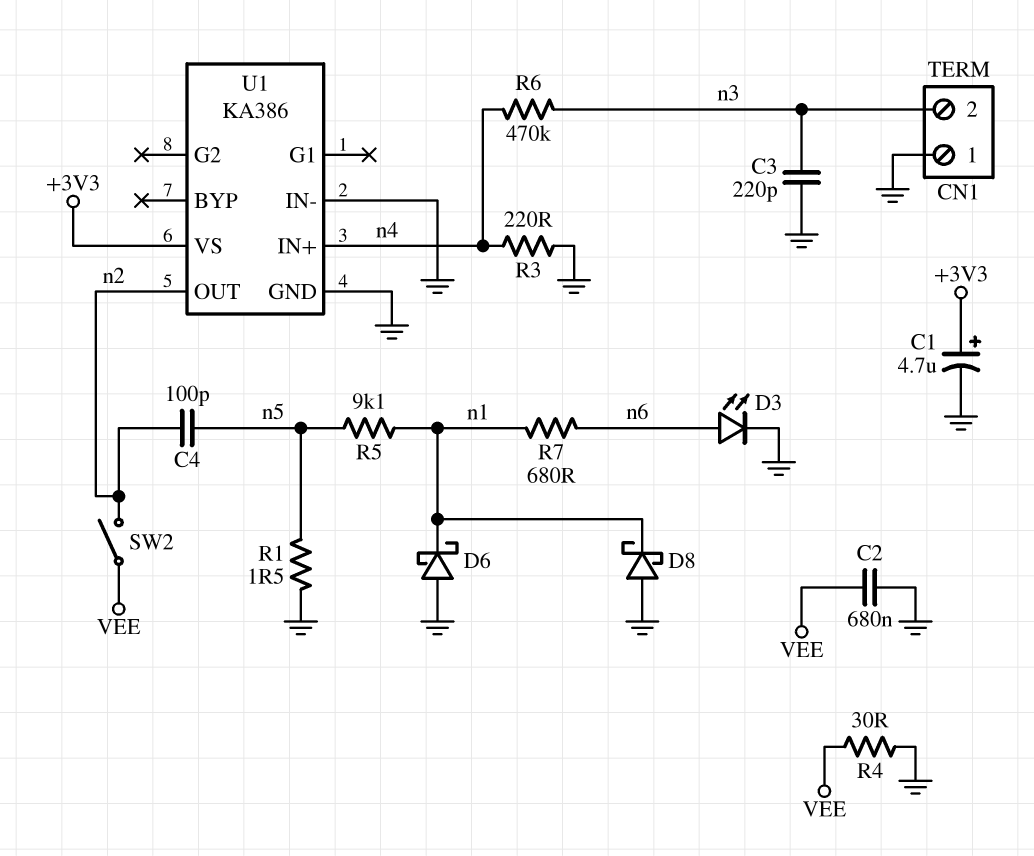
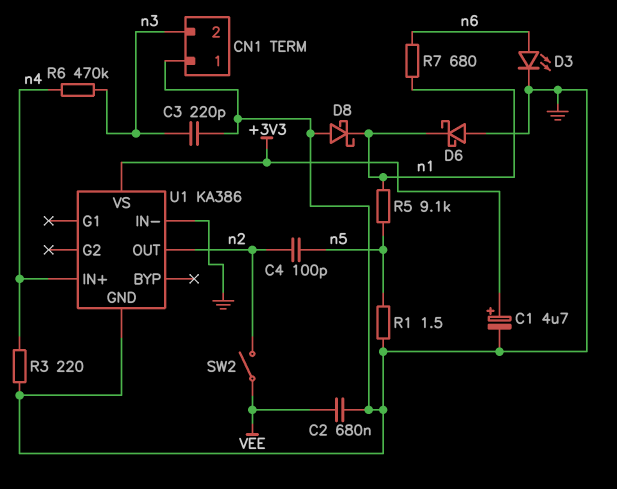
R4: 30 (GND, VEE) -> none

